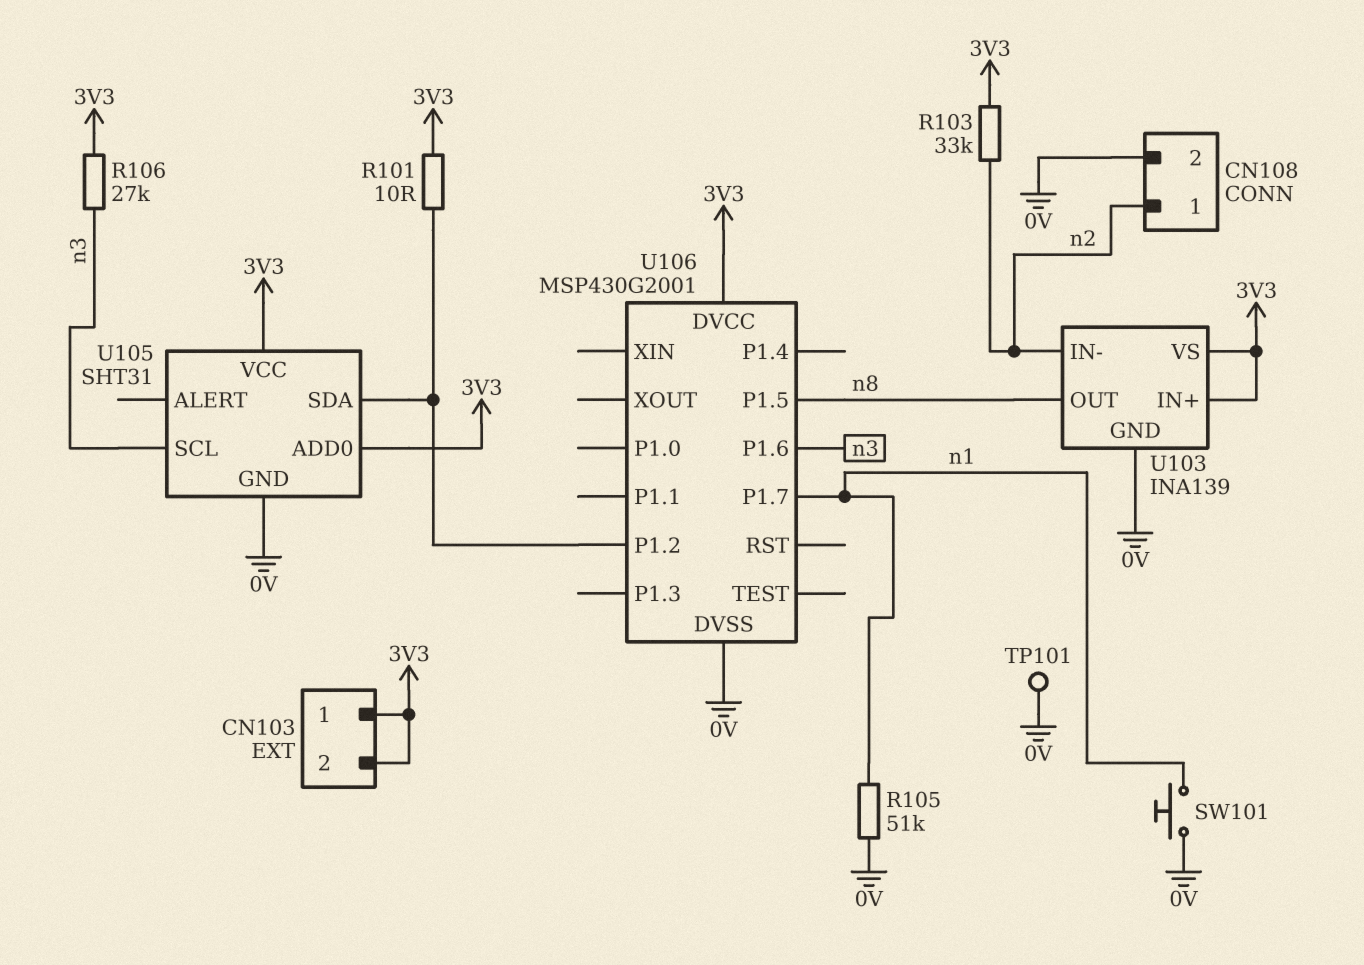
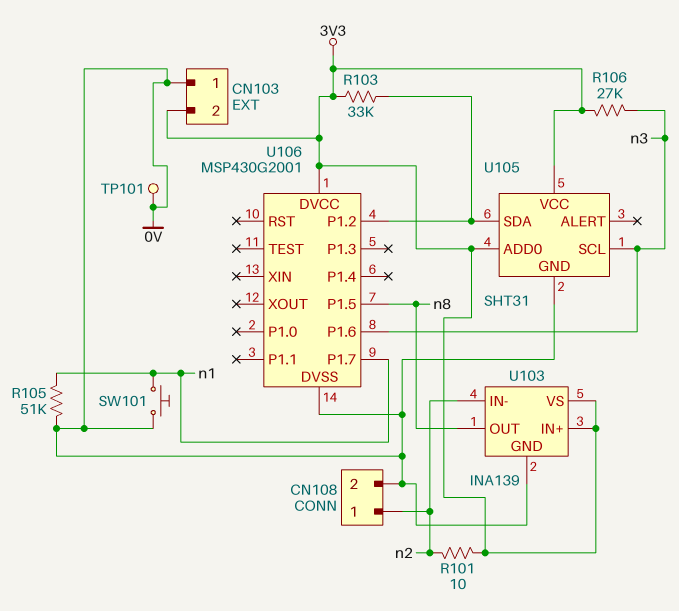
CN103 pin 1: 3V3 -> 0V
R101: 10 (3V3, U105/SDA) -> 10 (3V3, n2)
R103: 33k (3V3, n2) -> 33k (3V3, U105/SDA)

